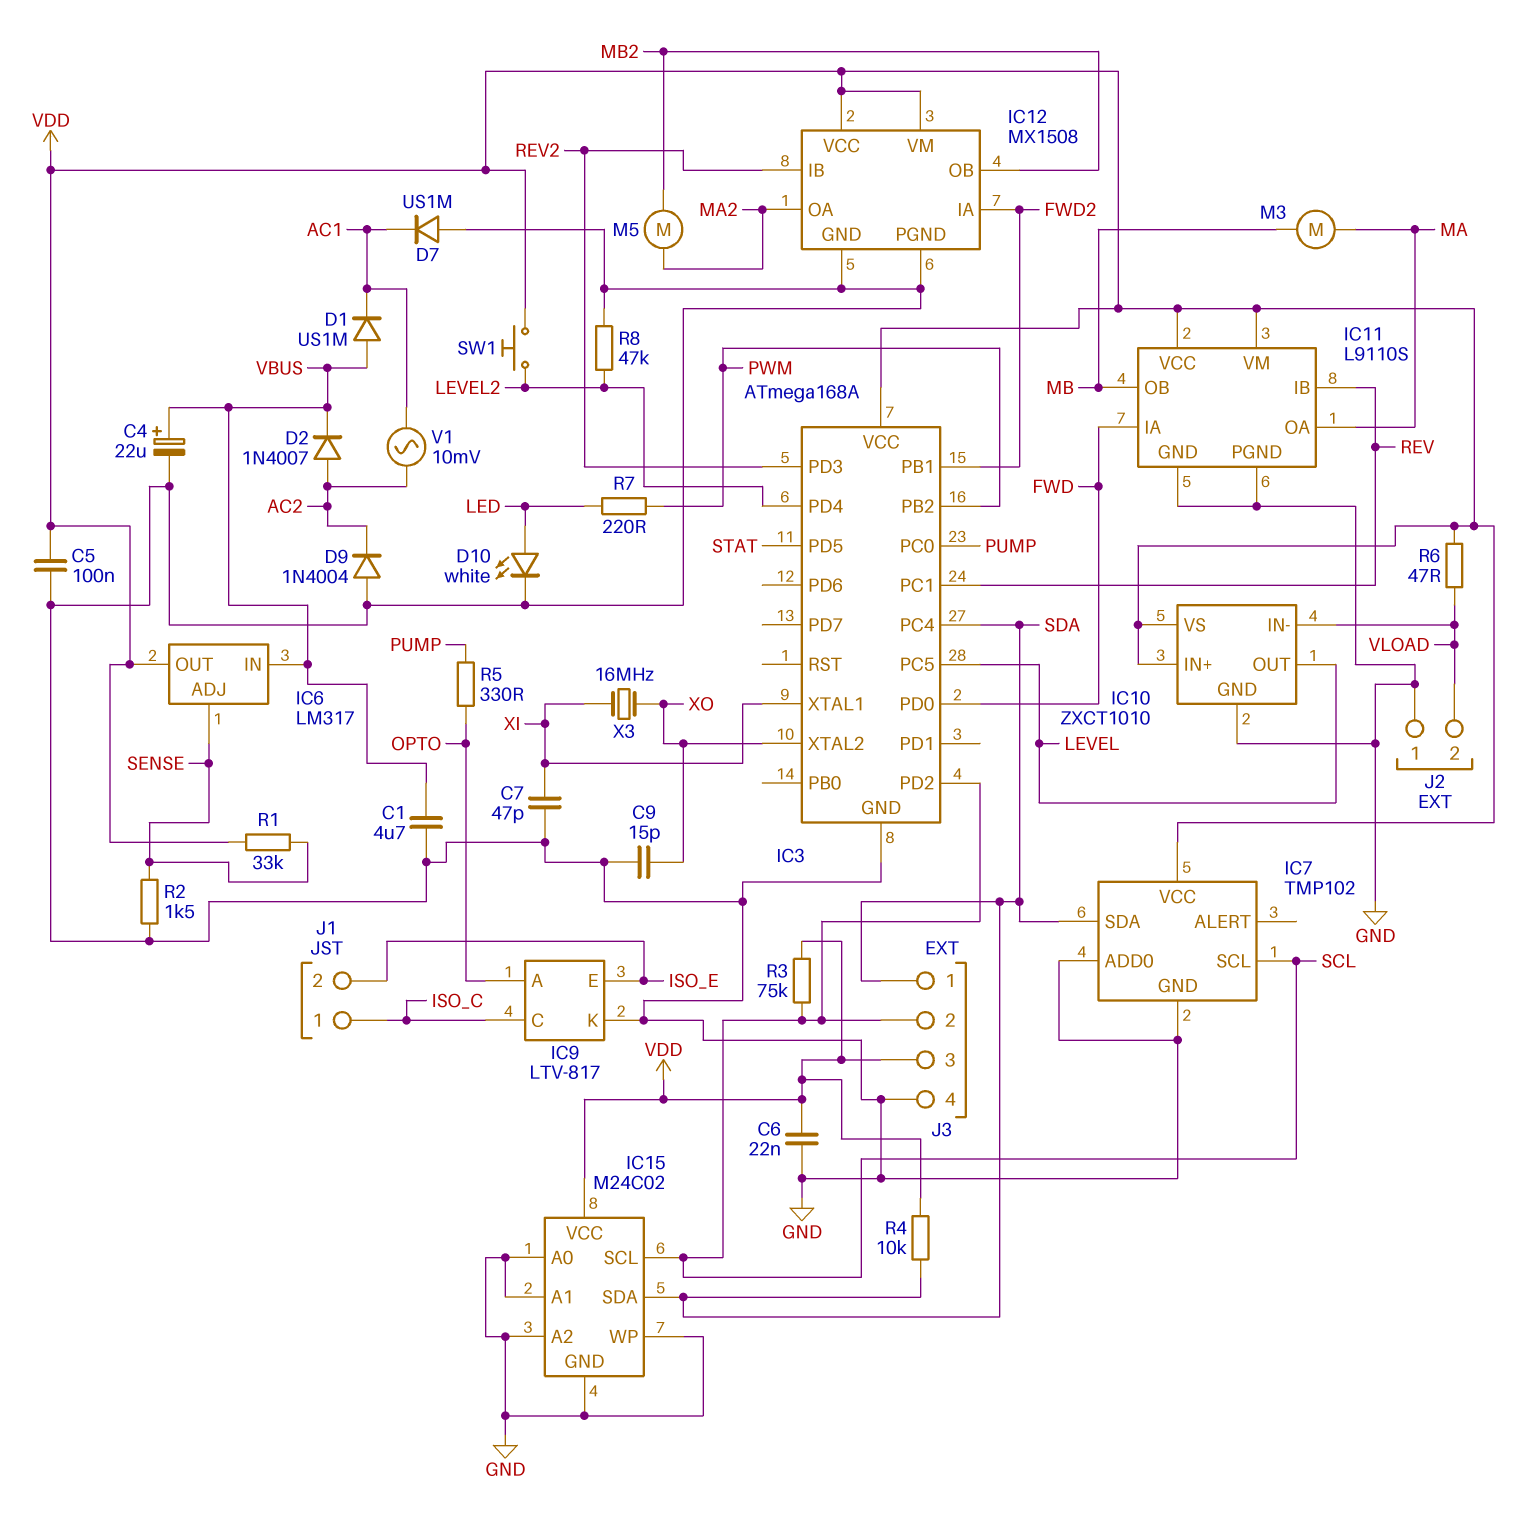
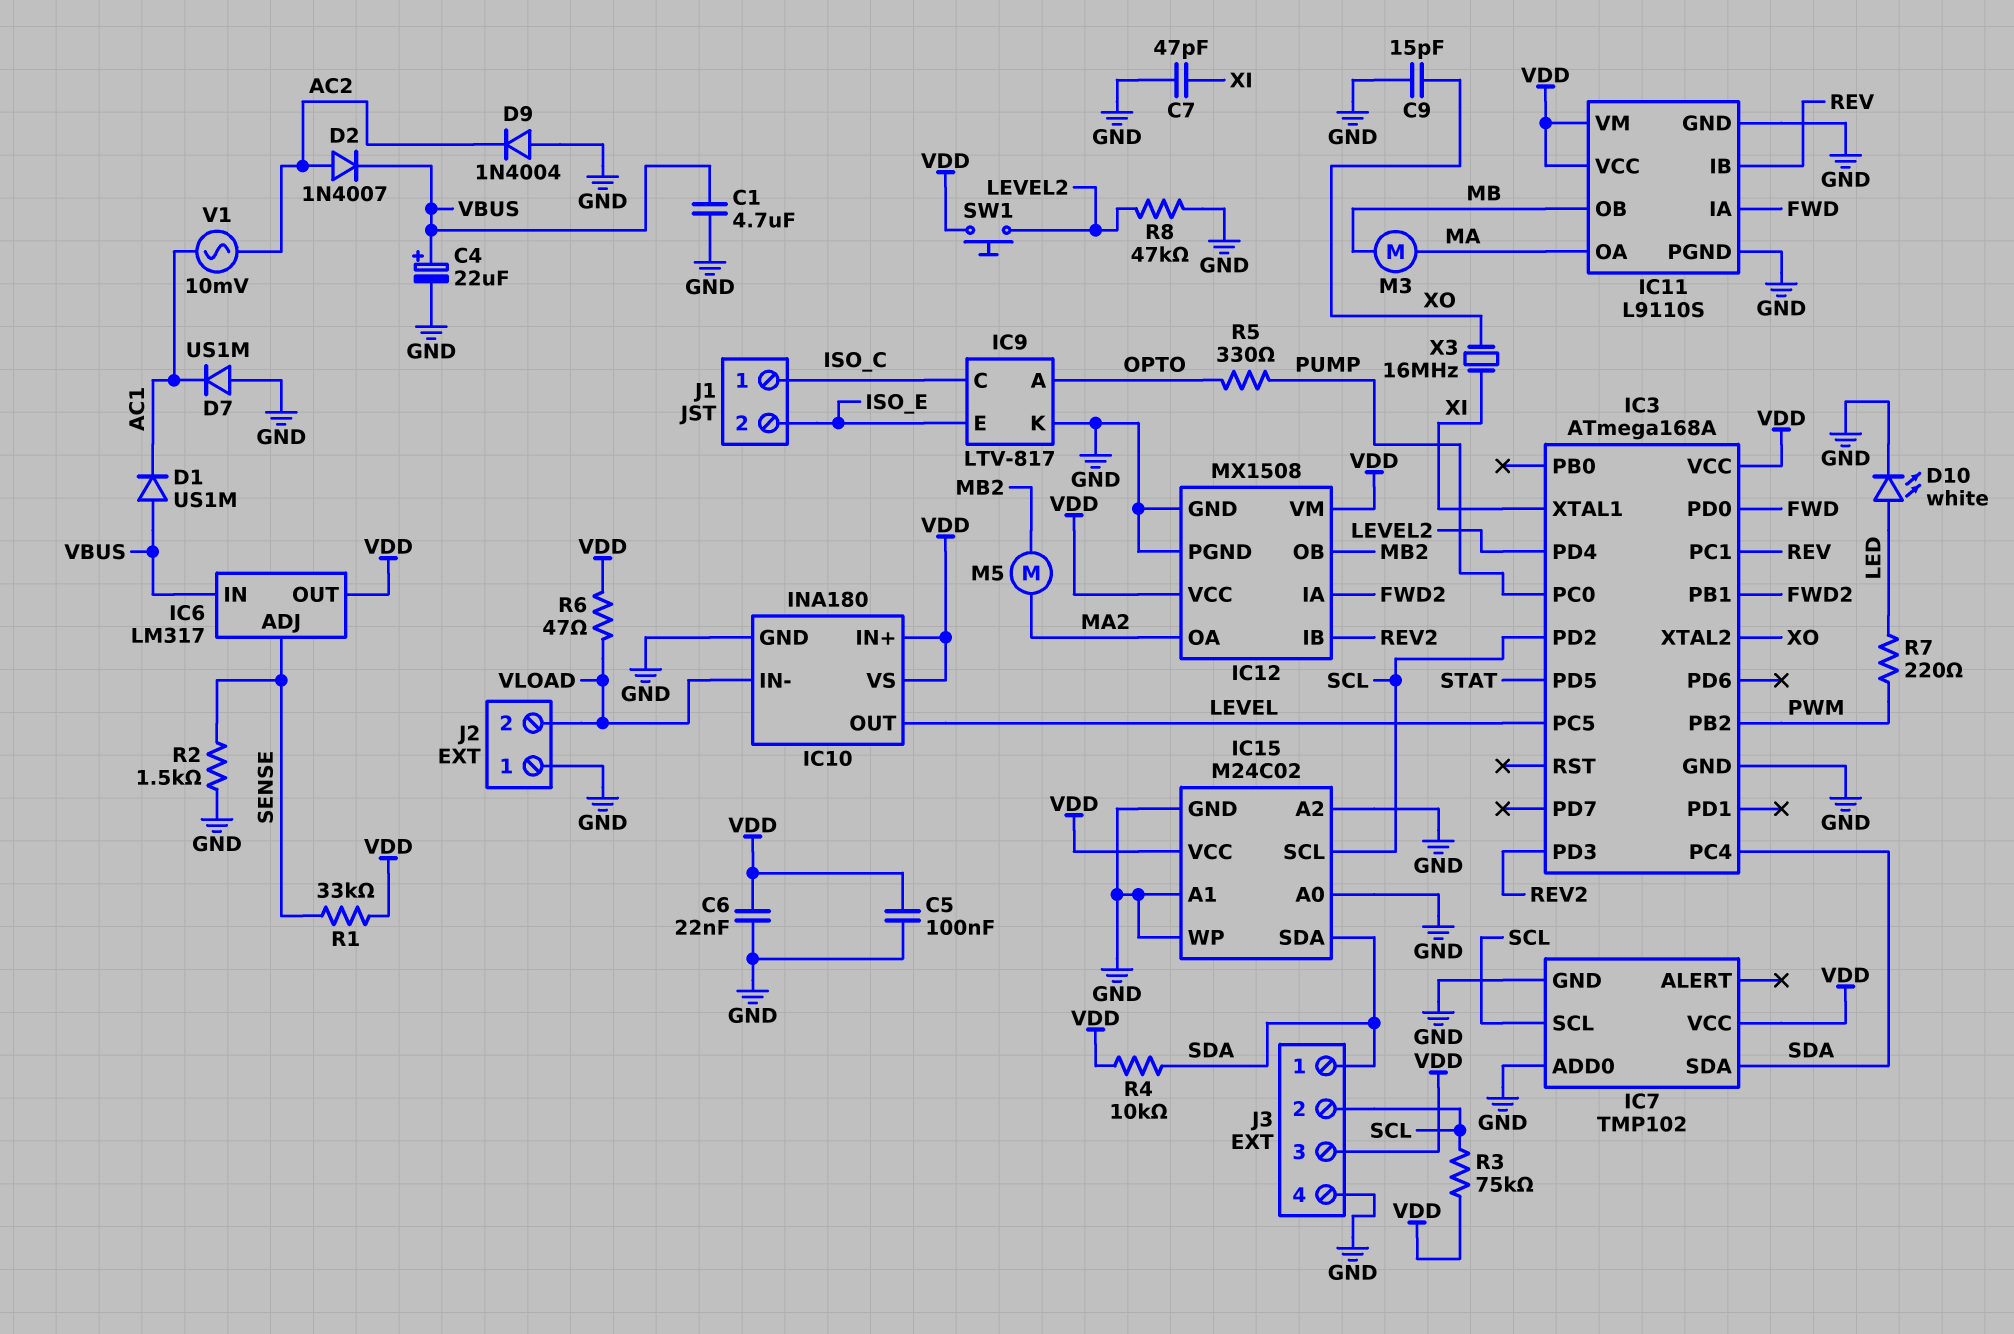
IC10: ZXCT1010 -> INA180

